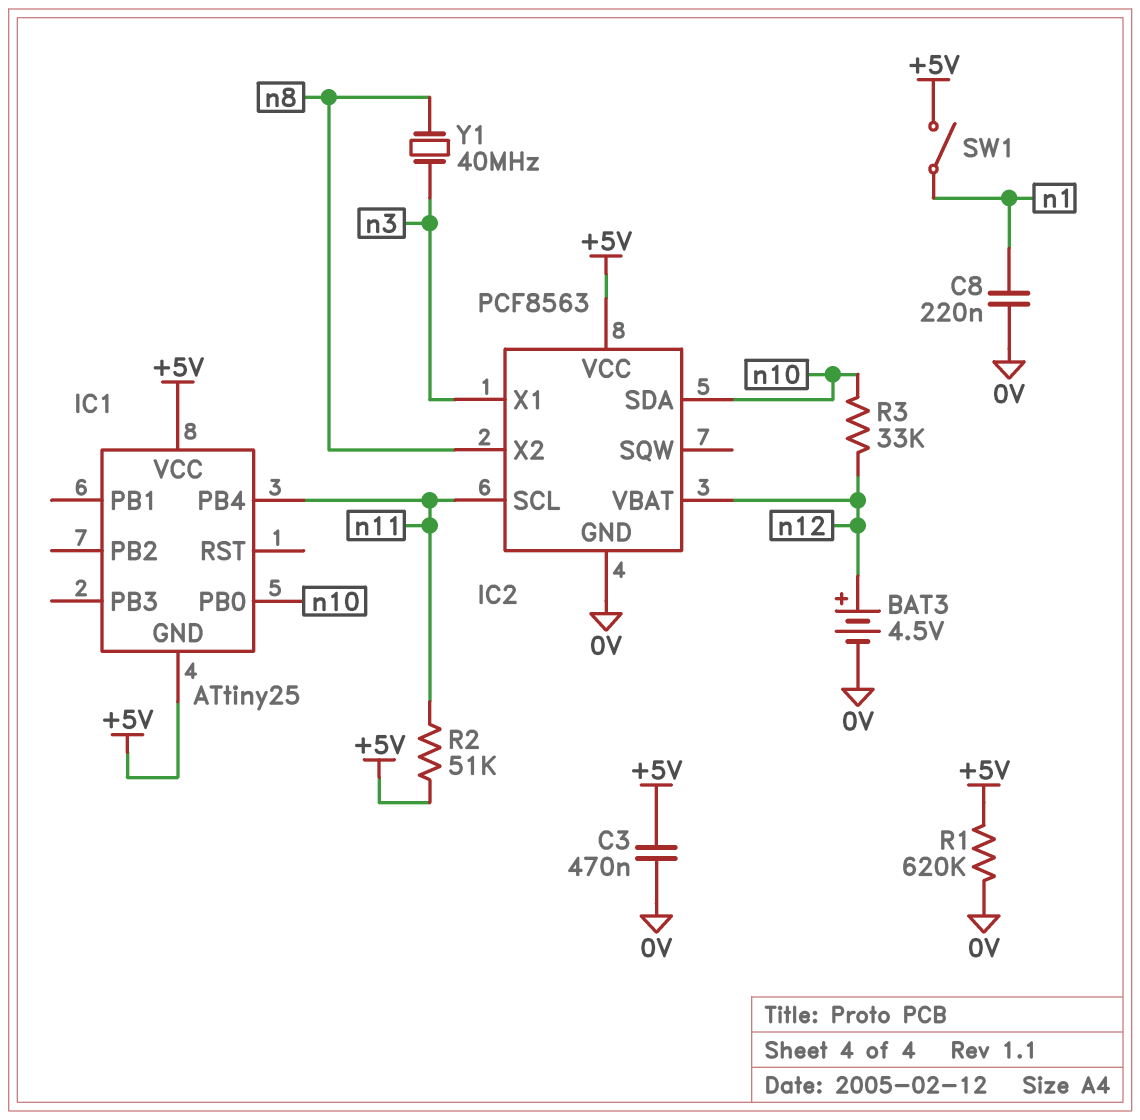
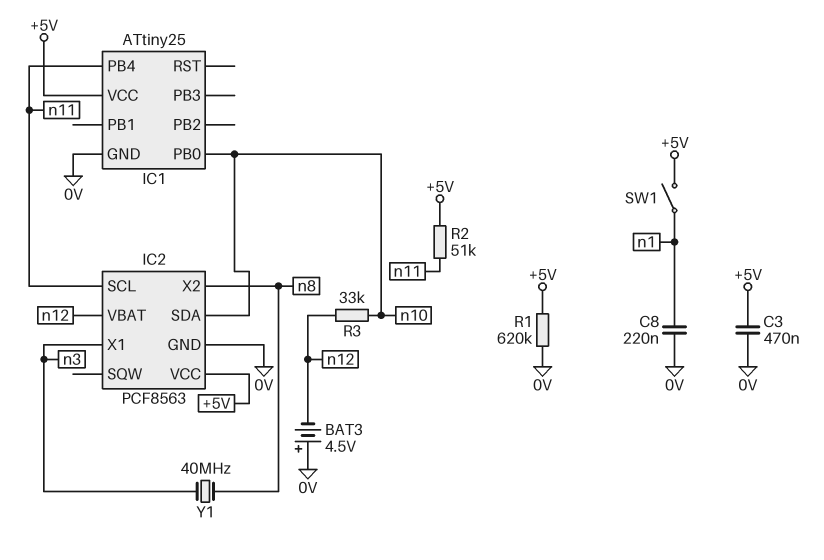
BAT3: 4.5V (plus n12, minus 0V) -> 4.5V (plus 0V, minus n12)
IC1 pin GND: +5V -> 0V

